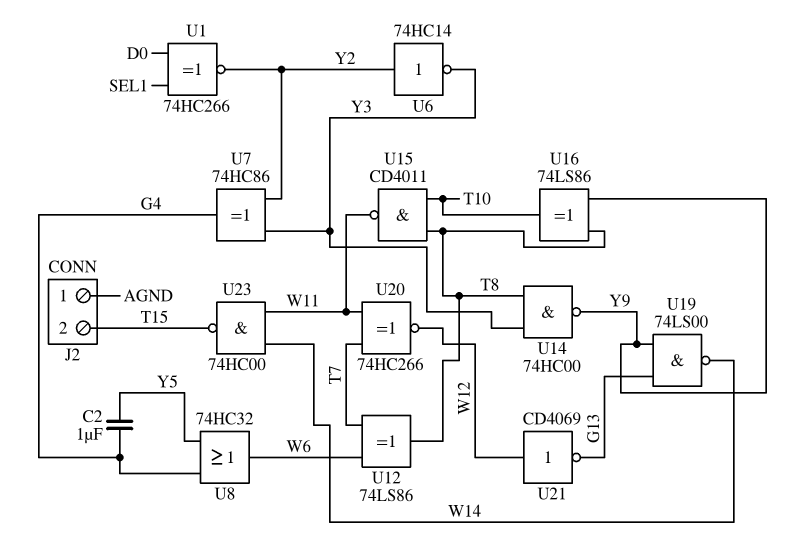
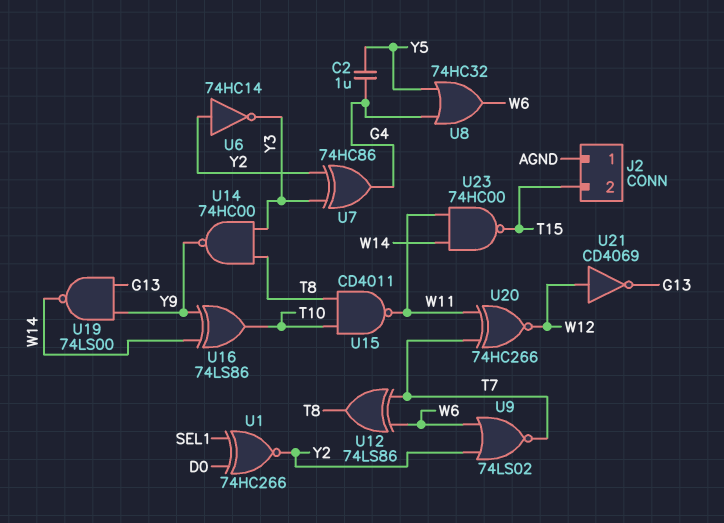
U9: none -> NOR 74LS02 (in W6, in Y2, out T7)
U16: XOR 74LS86 (in T8, in Y9, out T10) -> XOR 74LS86 (in W14, in Y9, out T10)

